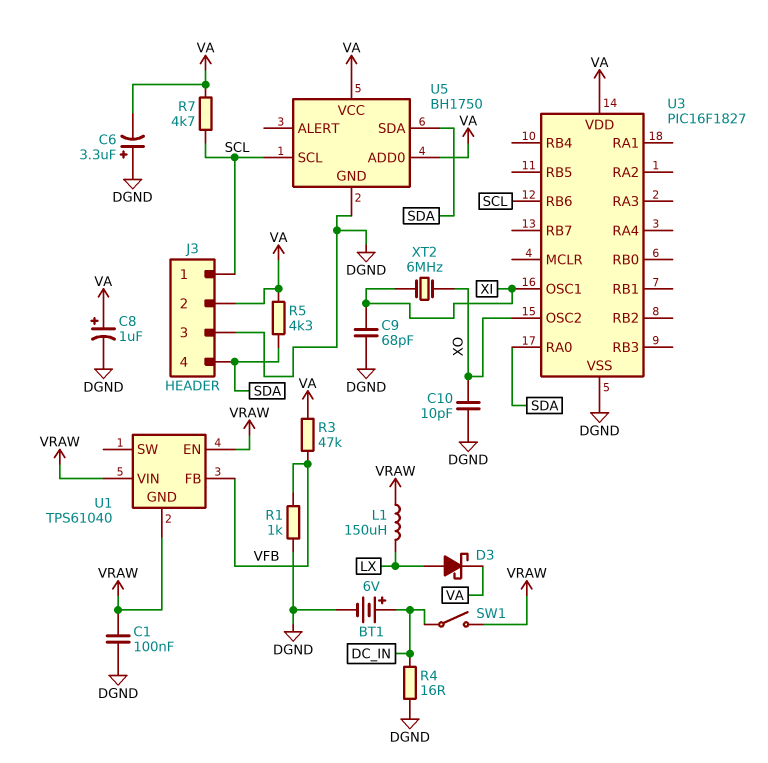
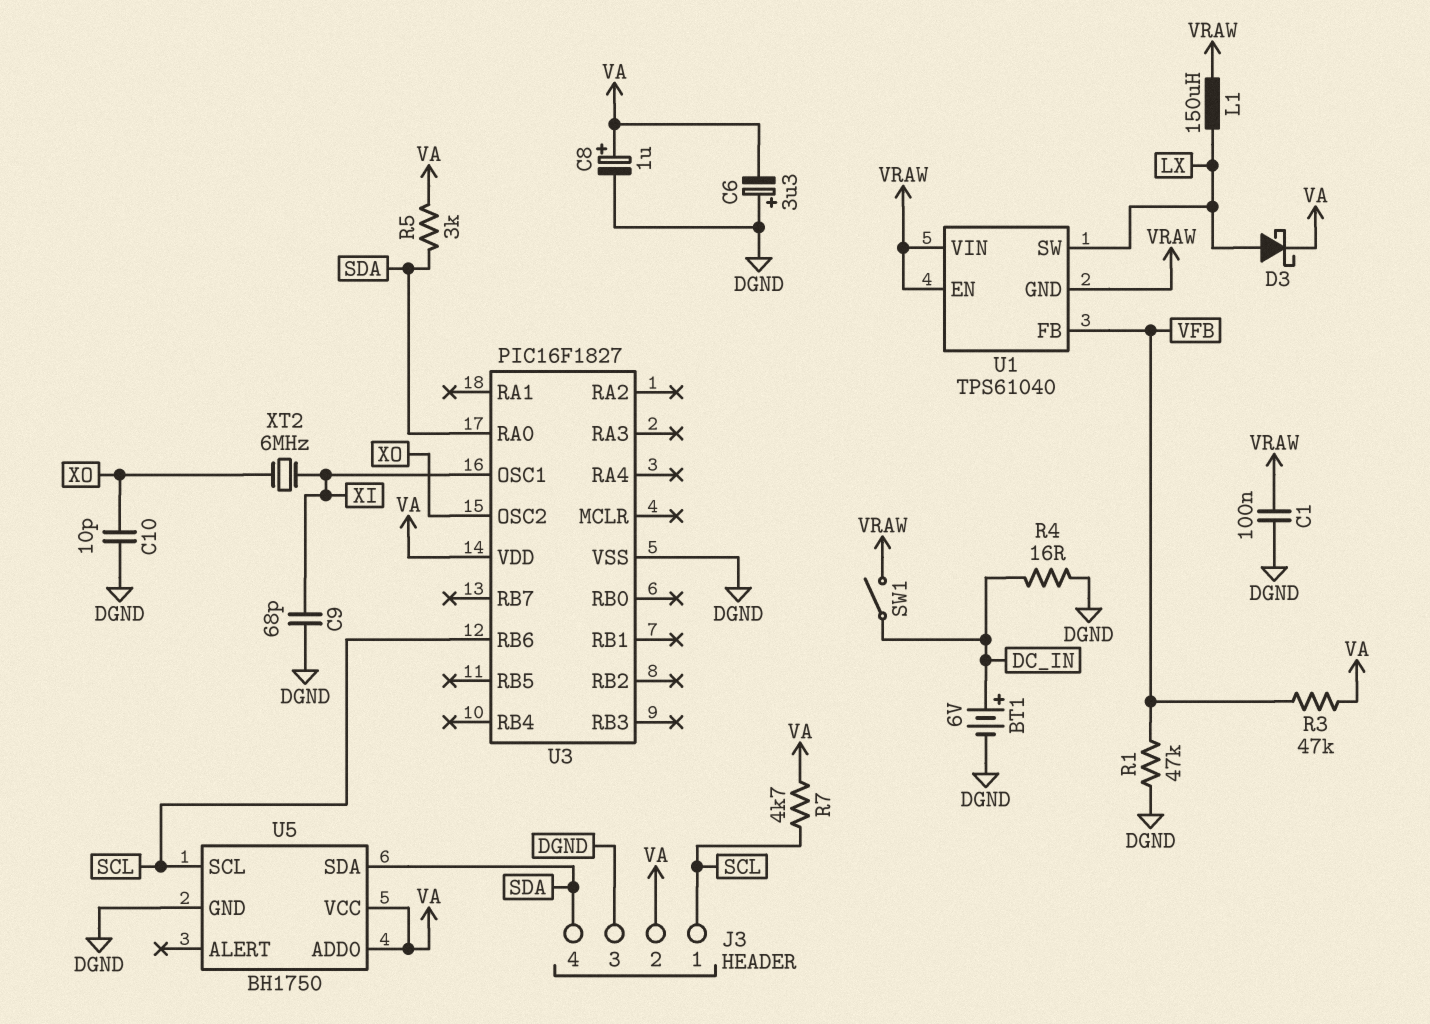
R1: 1k (DGND, VFB) -> 47k (DGND, VFB)
R5: 4.3k (SDA, VA) -> 3k (SDA, VA)
U1 pin SW: none -> LX

